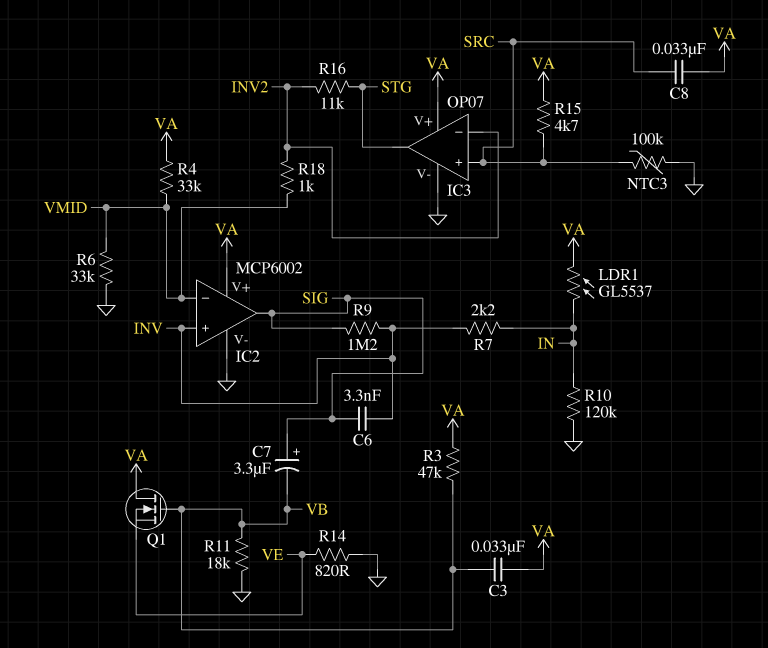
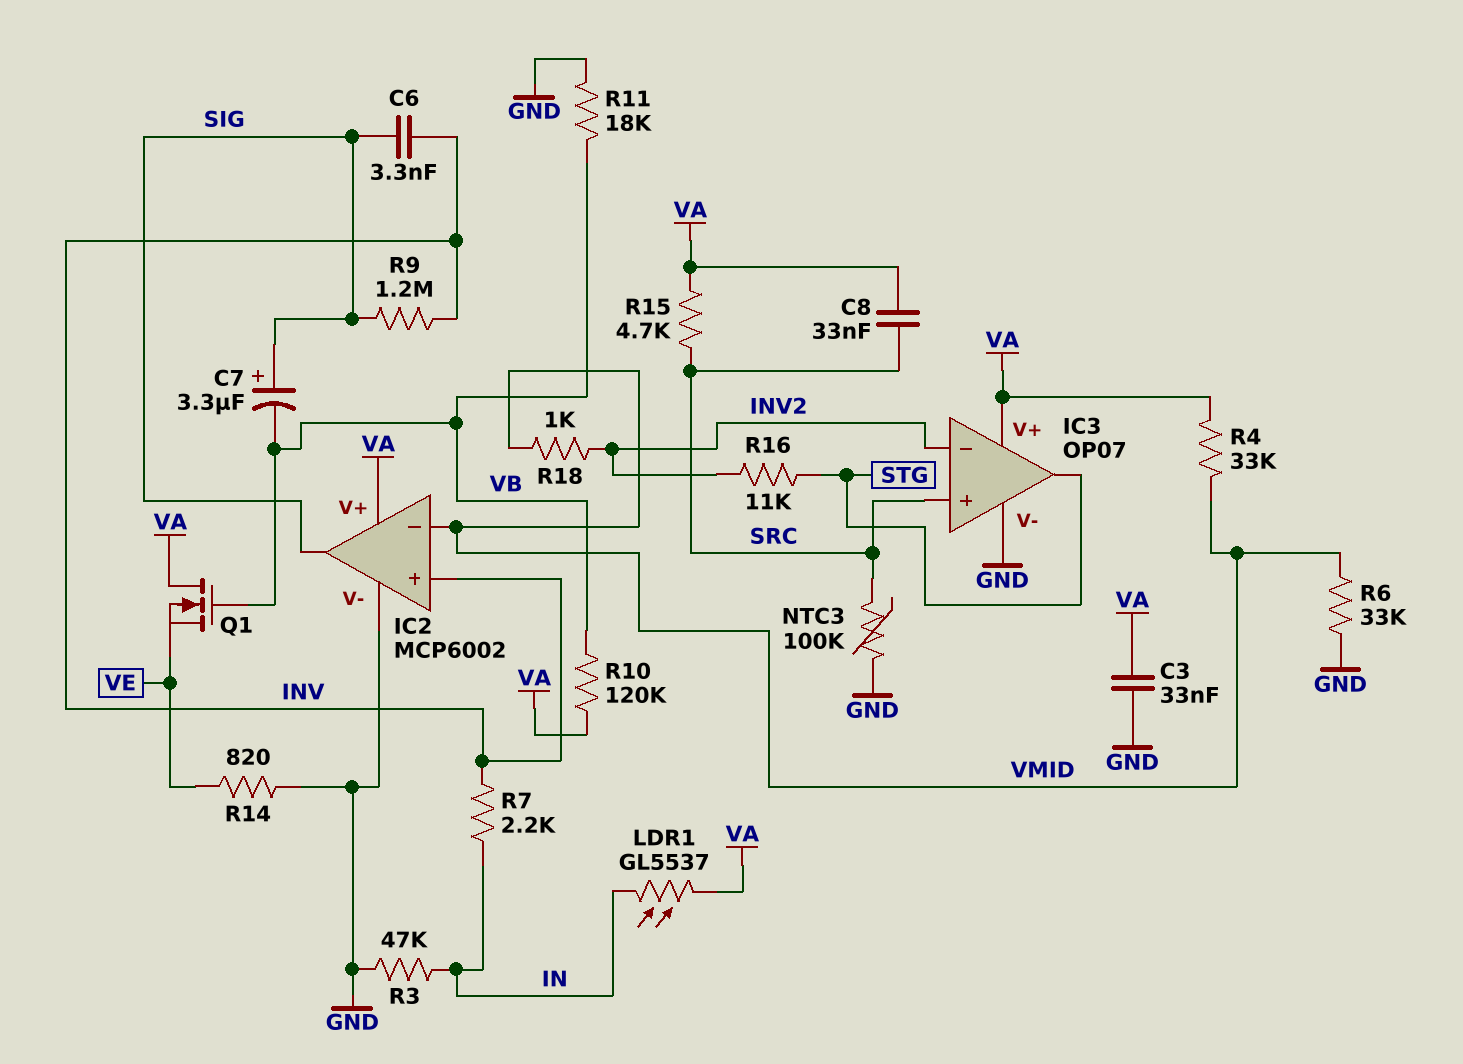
C3: 33nF (VA, VB) -> 33nF (GND, VA)
R3: 47k (VA, VB) -> 47k (GND, IN)
R10: 120k (GND, IN) -> 120k (VA, VB)

